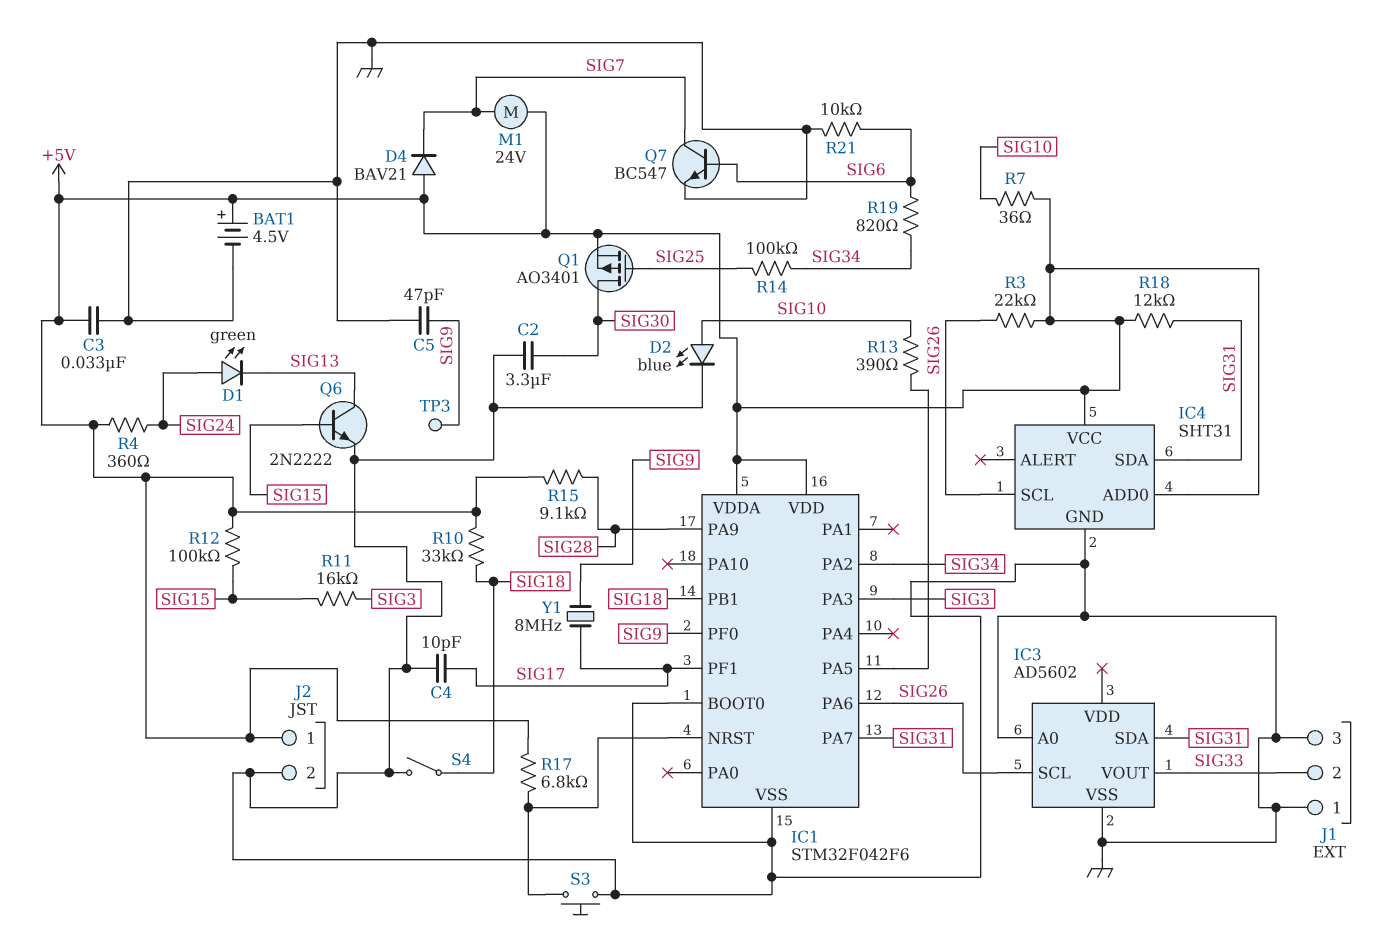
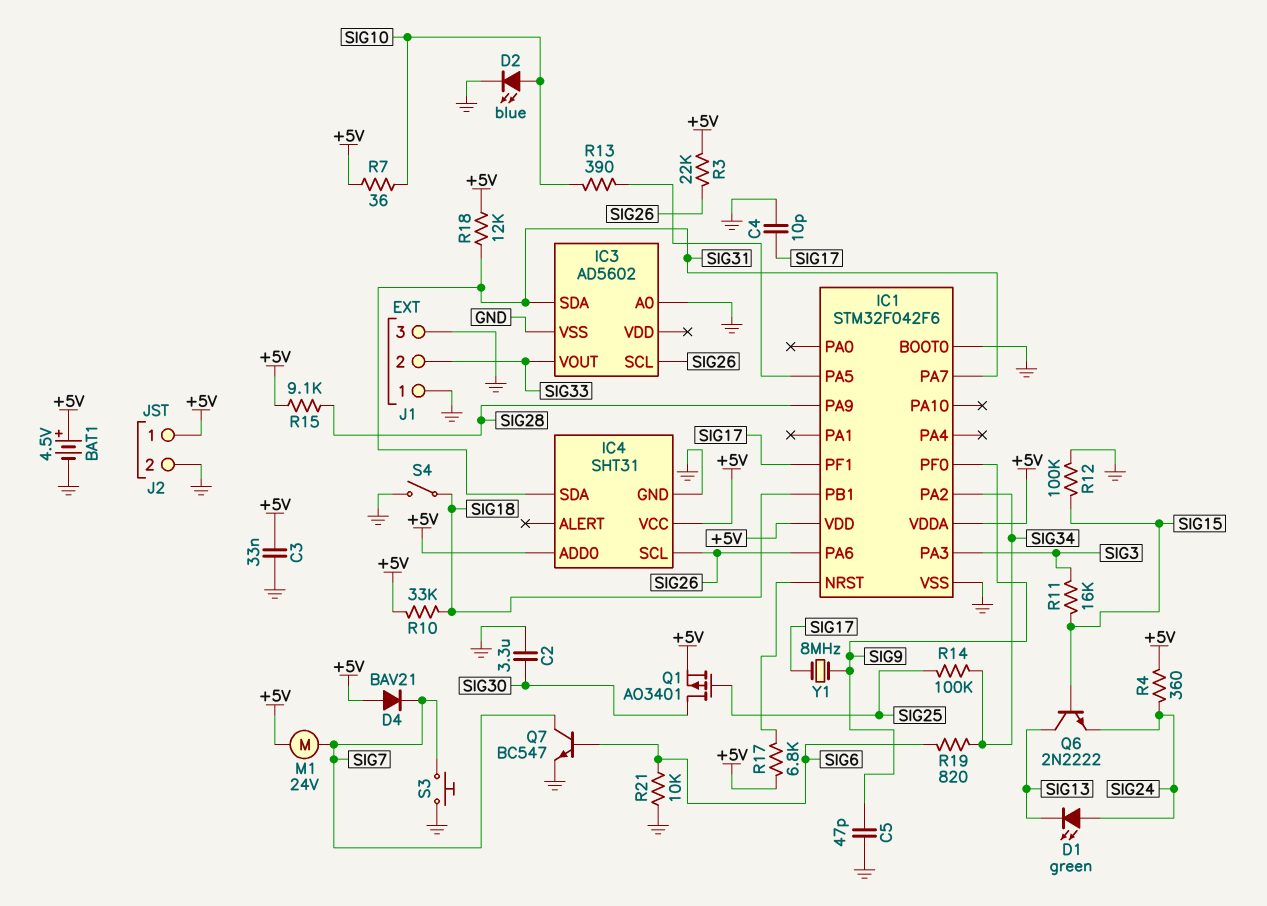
Q6: NPN 2N2222 (B SIG15, C SIG13, E GND) -> NPN 2N2222 (B SIG15, C SIG13, E SIG24)
R12: 100k (+5V, SIG15) -> 100k (GND, SIG15)
S3: button (GND, IC1/NRST) -> button (GND, SIG7)
TP3: test point (SIG9) -> none

